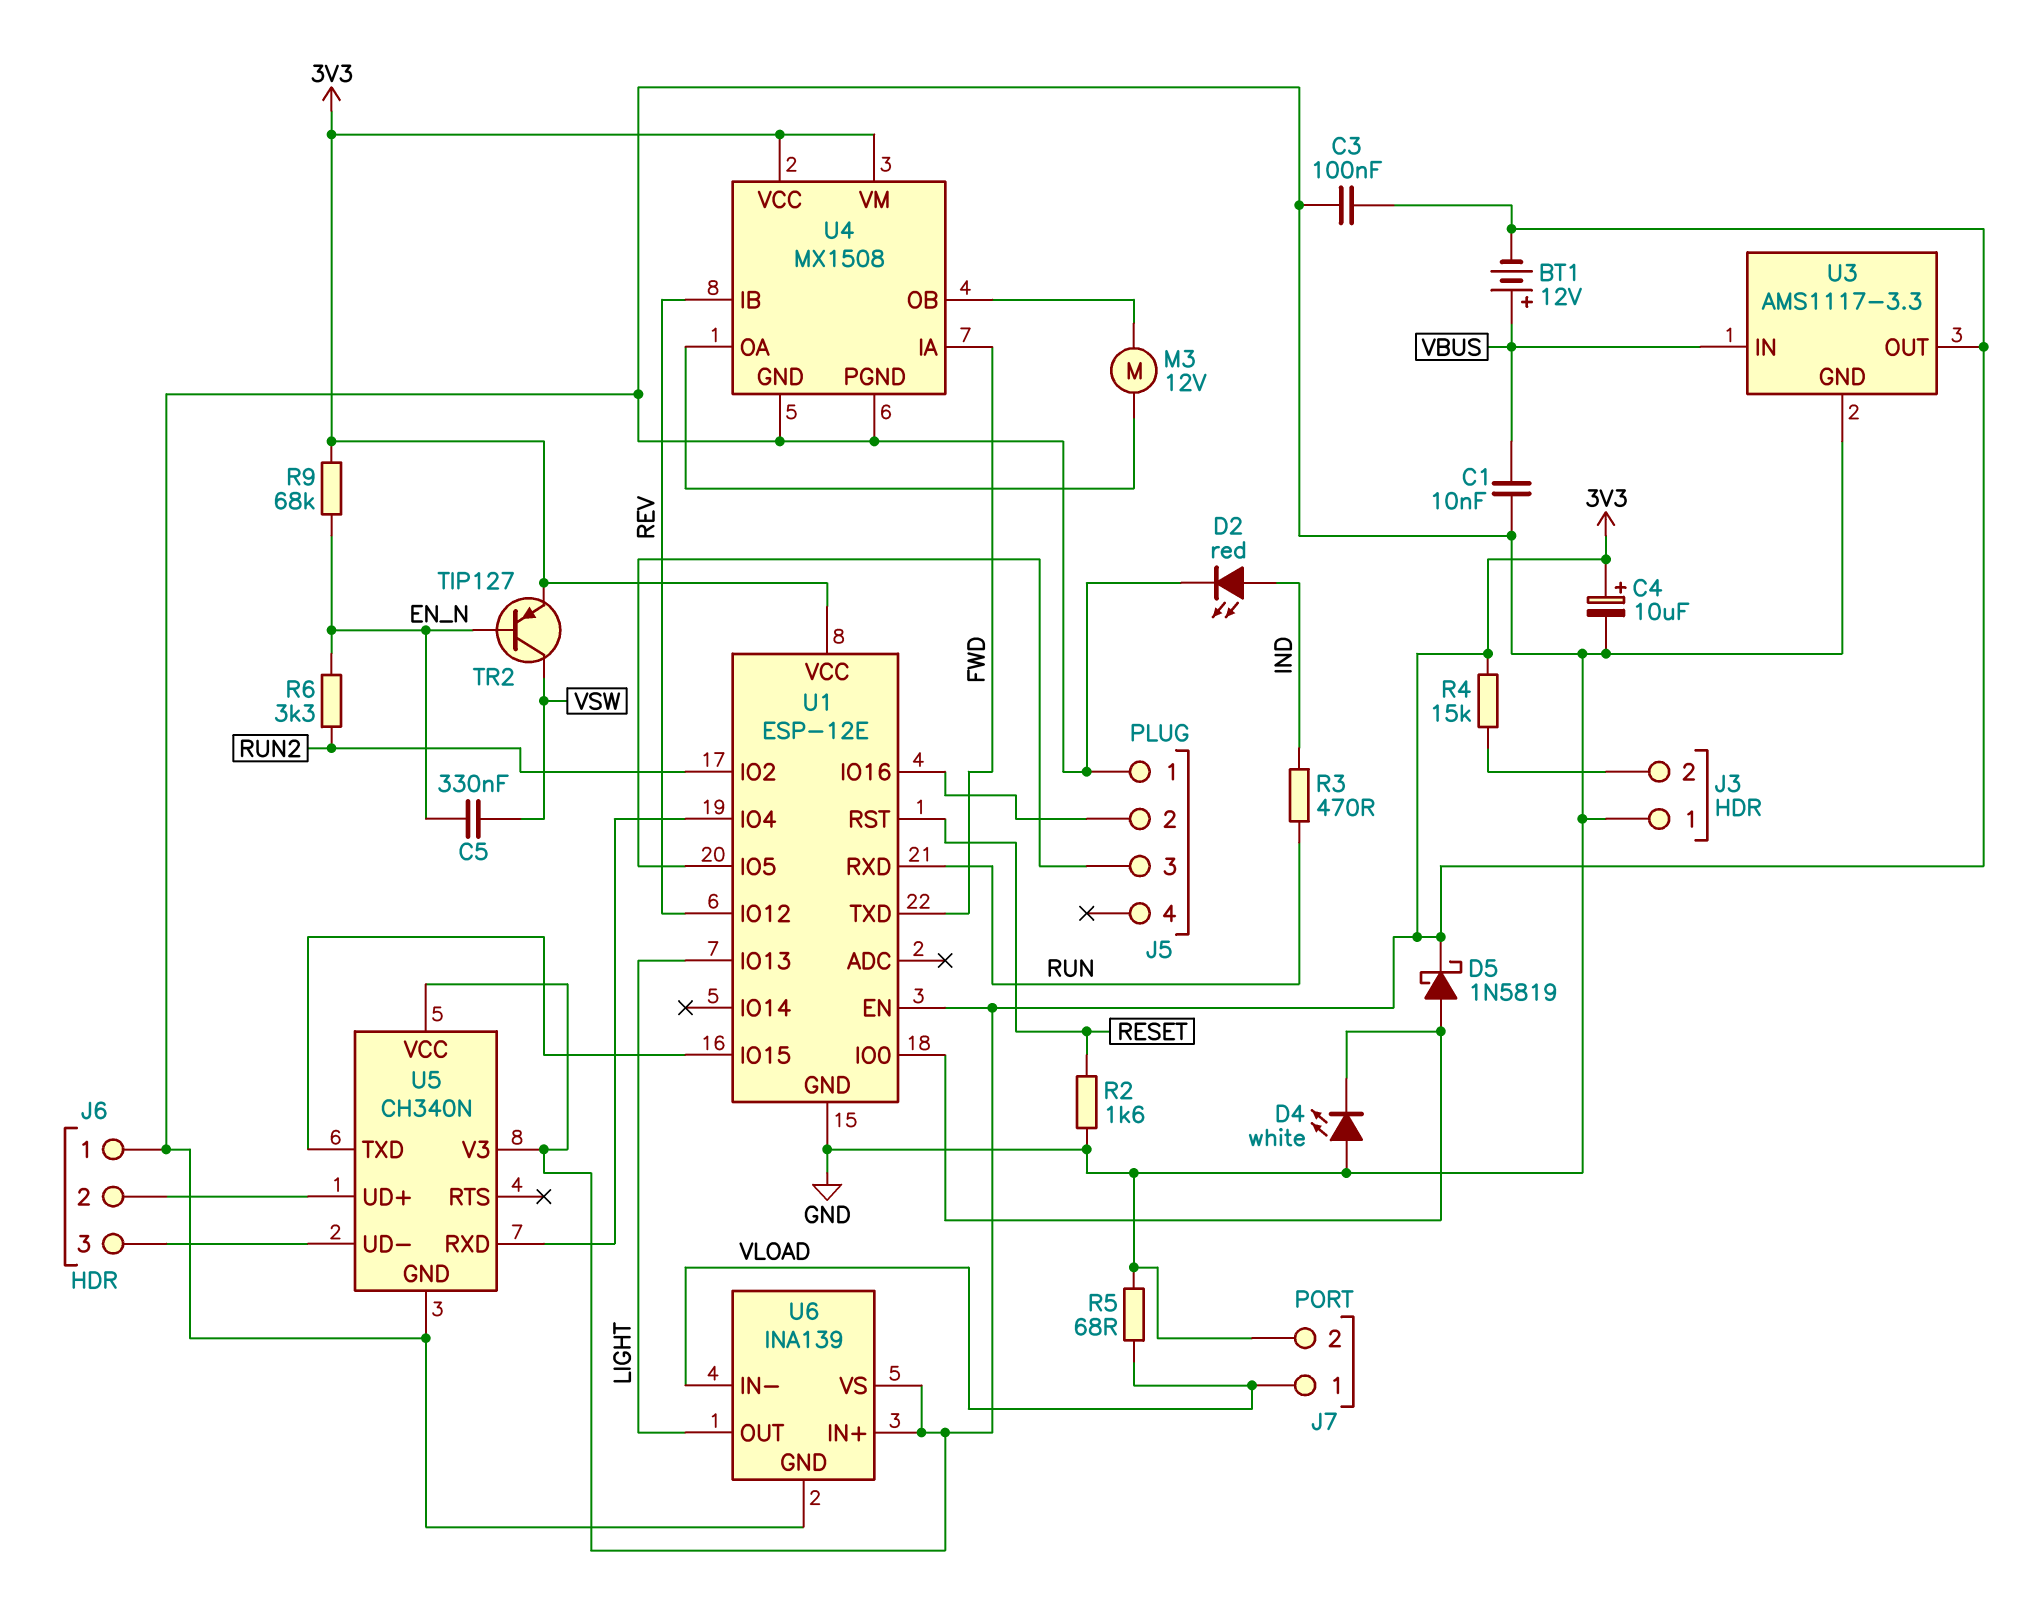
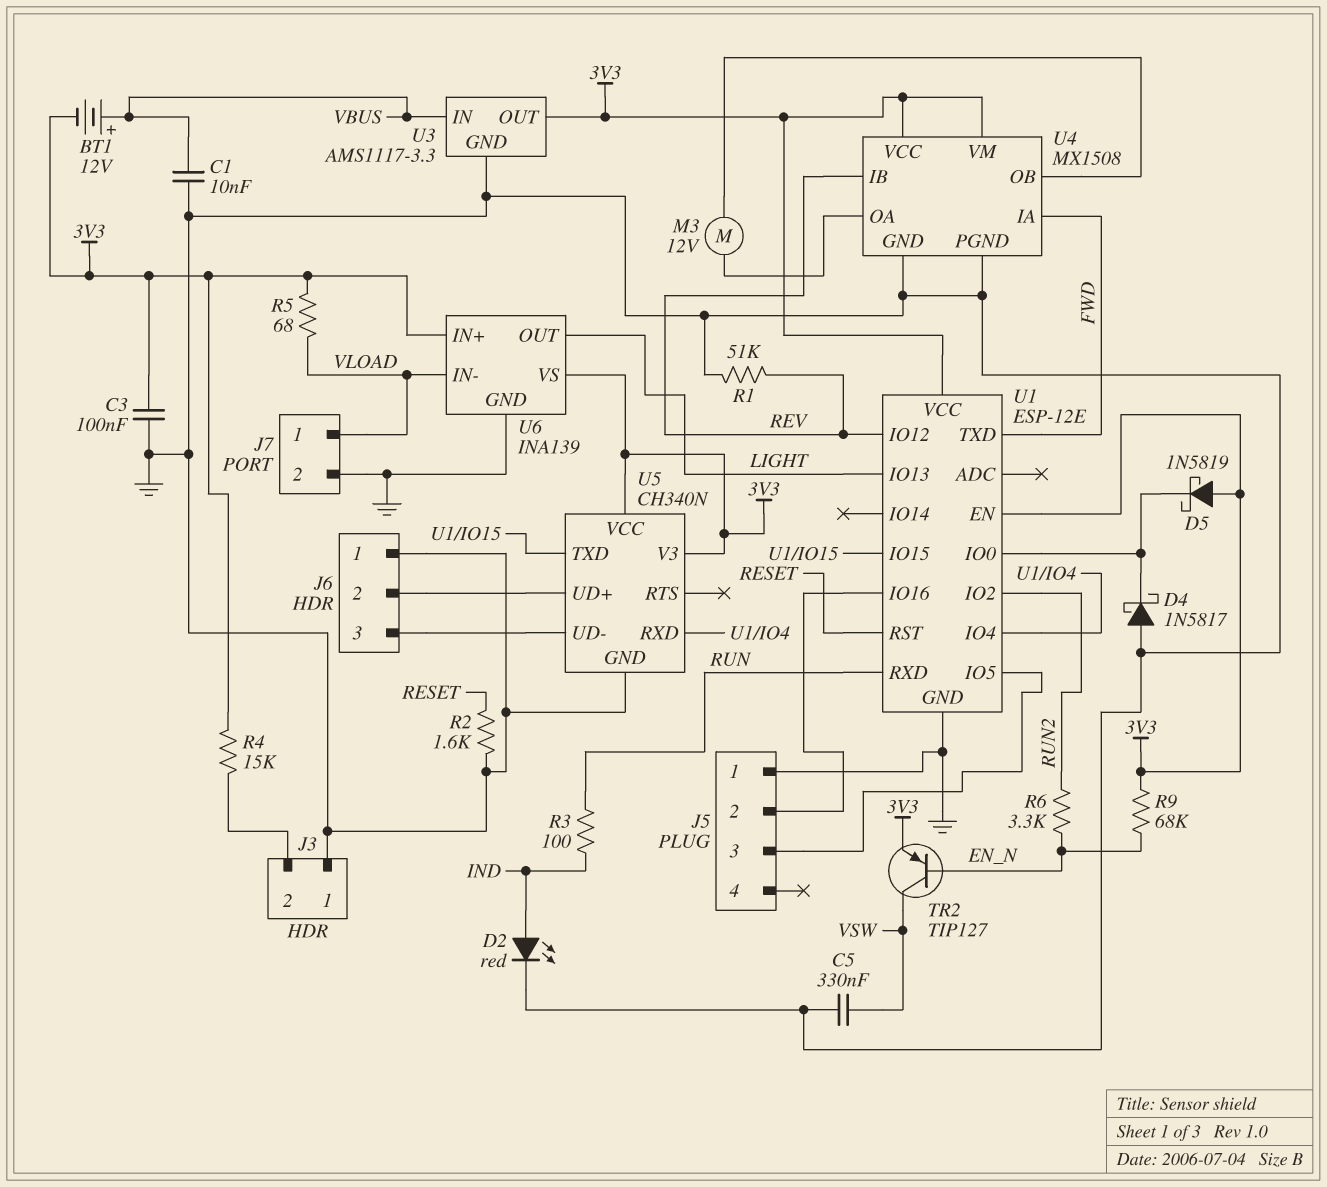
C4: 10uF (plus 3V3, minus GND) -> none
C5: 330nF (EN_N, VSW) -> 330nF (GND, VSW)
D4: LED white (A GND, K U1/IO0) -> schottky 1N5817 (A GND, K U1/IO0)
D5: schottky 1N5819 (A U1/IO0, K 3V3) -> schottky 1N5819 (A 3V3, K U1/IO0)
R1: none -> 51k (GND, REV)
R3: 470 (IND, RUN) -> 100 (IND, RUN)
R5: 68 (GND, VLOAD) -> 68 (3V3, VLOAD)

